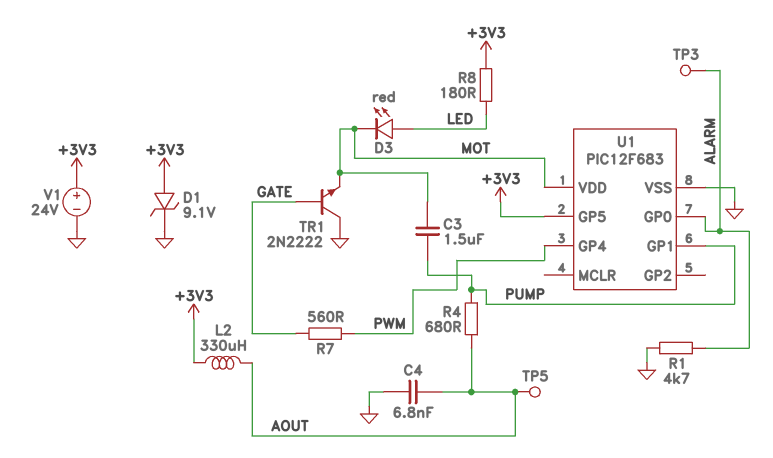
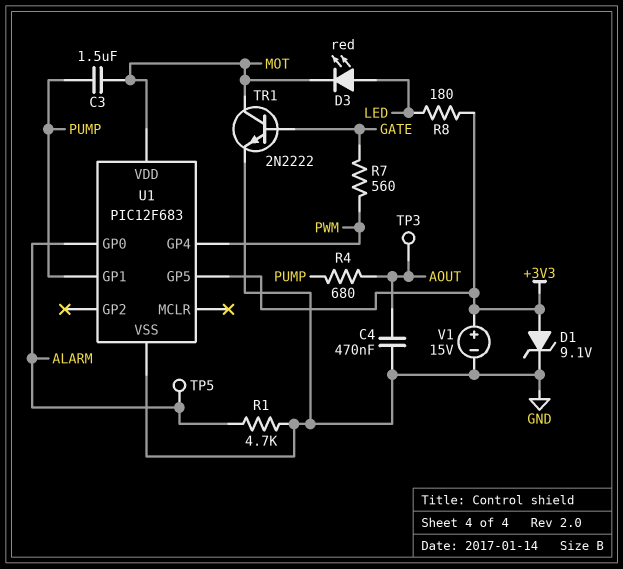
C4: 6.8nF (AOUT, GND) -> 470nF (AOUT, GND)
L2: 330uH (+3V3, AOUT) -> none
TP3: test point (ALARM) -> test point (AOUT)
TP5: test point (AOUT) -> test point (ALARM)
TR1: NPN 2N2222 (B GATE, C GND, E MOT) -> NPN 2N2222 (B GATE, C MOT, E GND)
V1: 24V (plus +3V3, minus GND) -> 15V (plus +3V3, minus GND)

